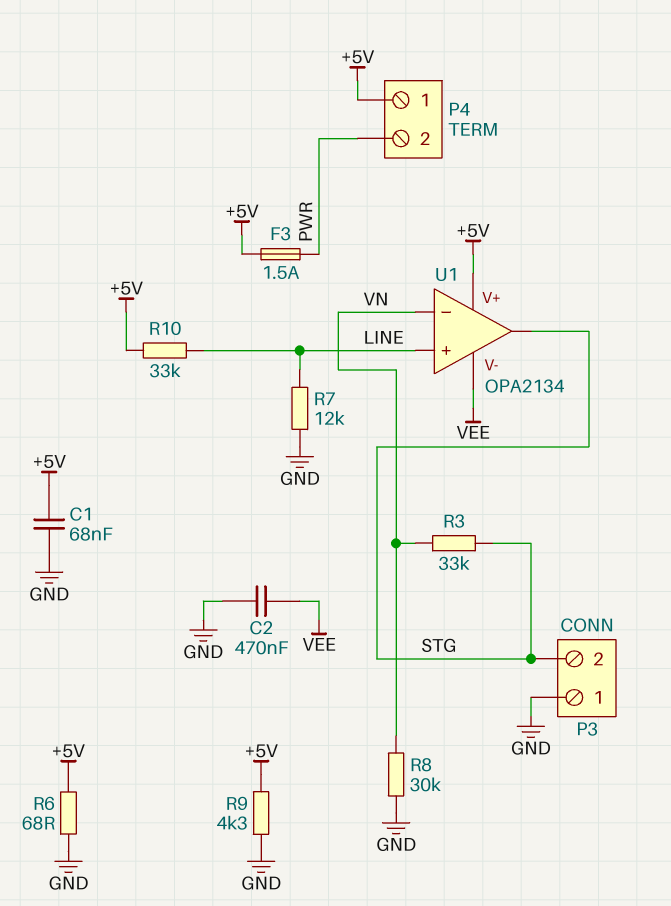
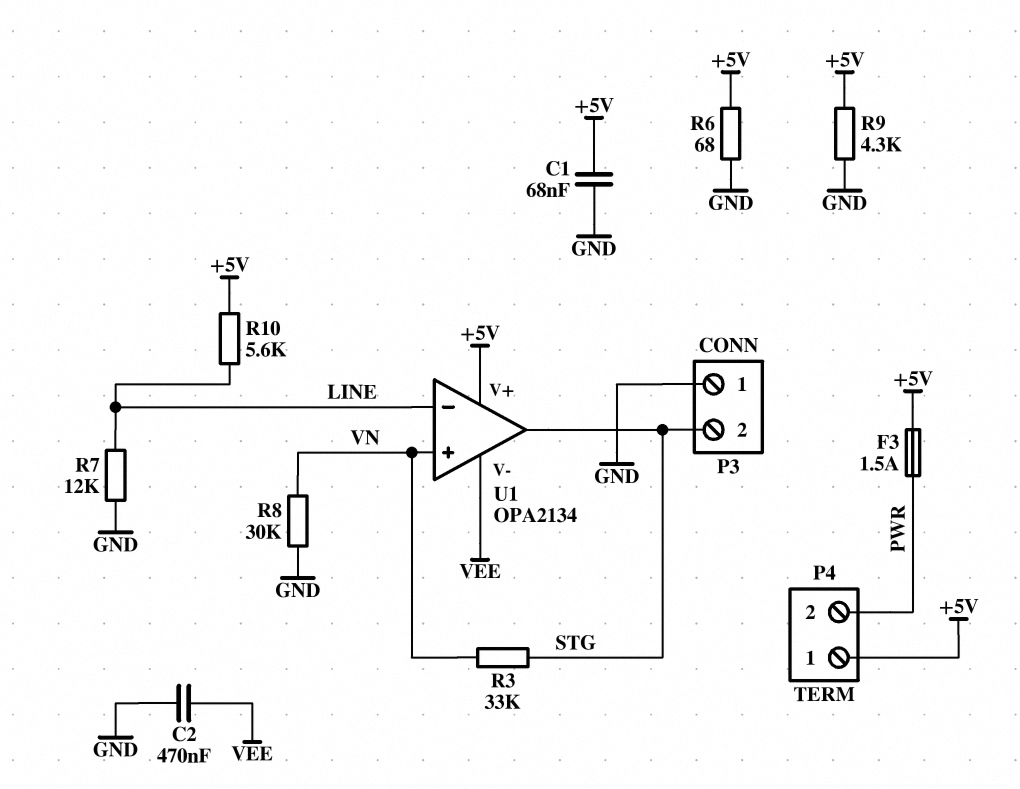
R10: 33k (+5V, LINE) -> 5.6k (+5V, LINE)
U1 pin in+: LINE -> VN
U1 pin in-: VN -> LINE

